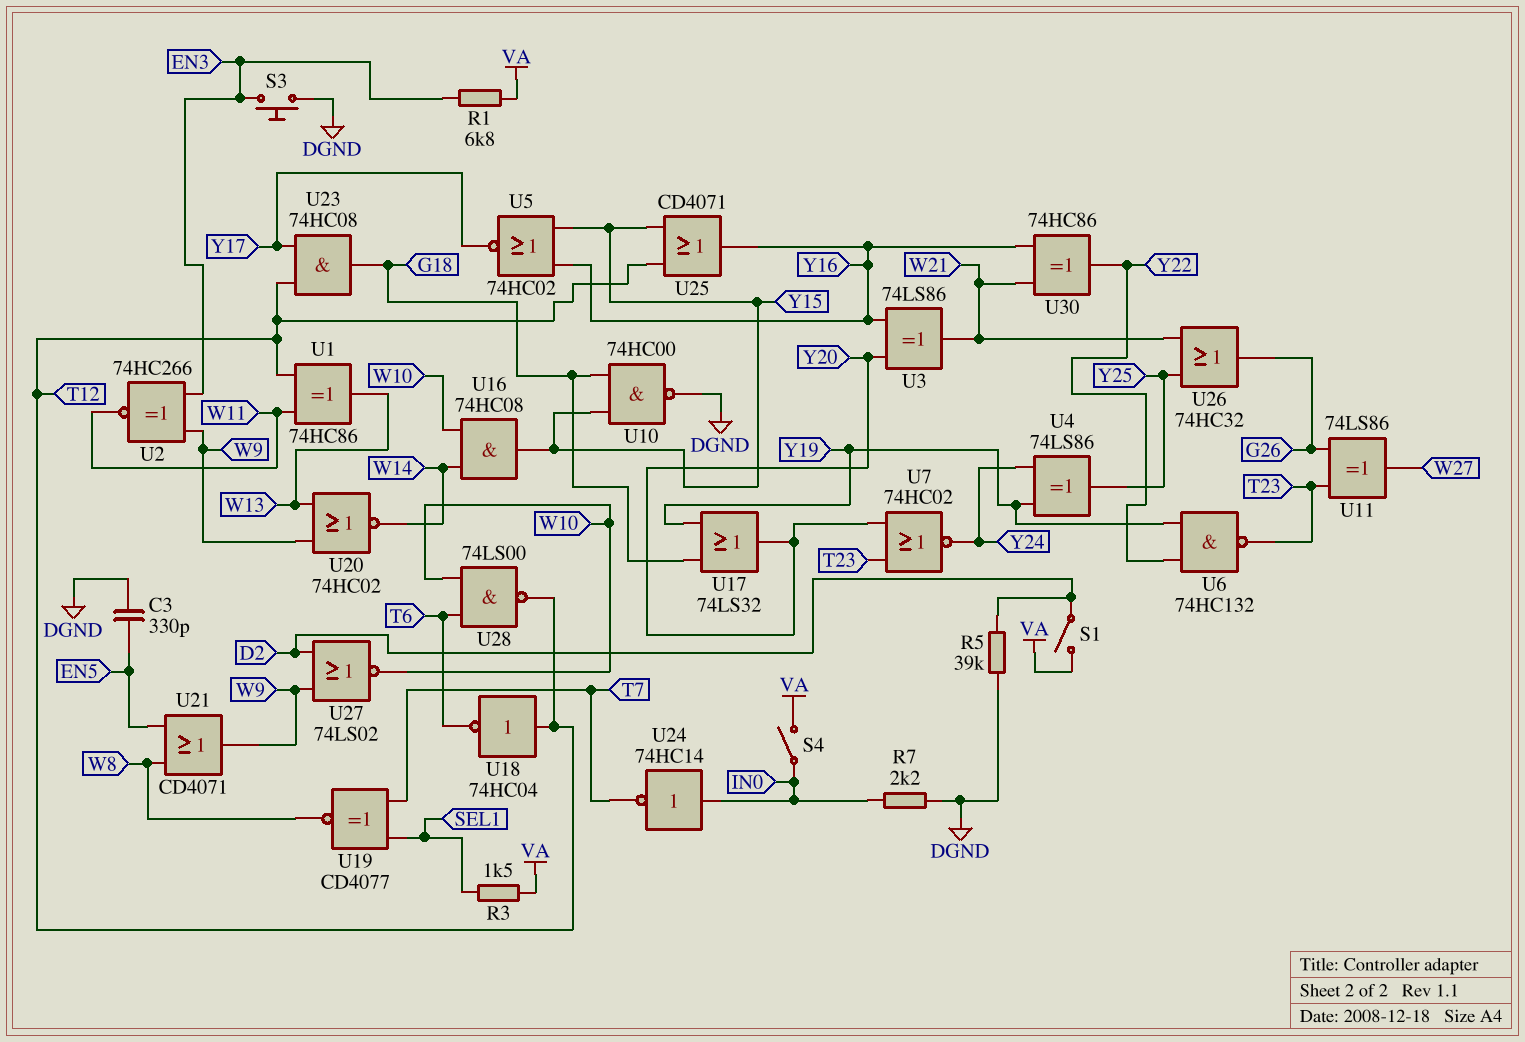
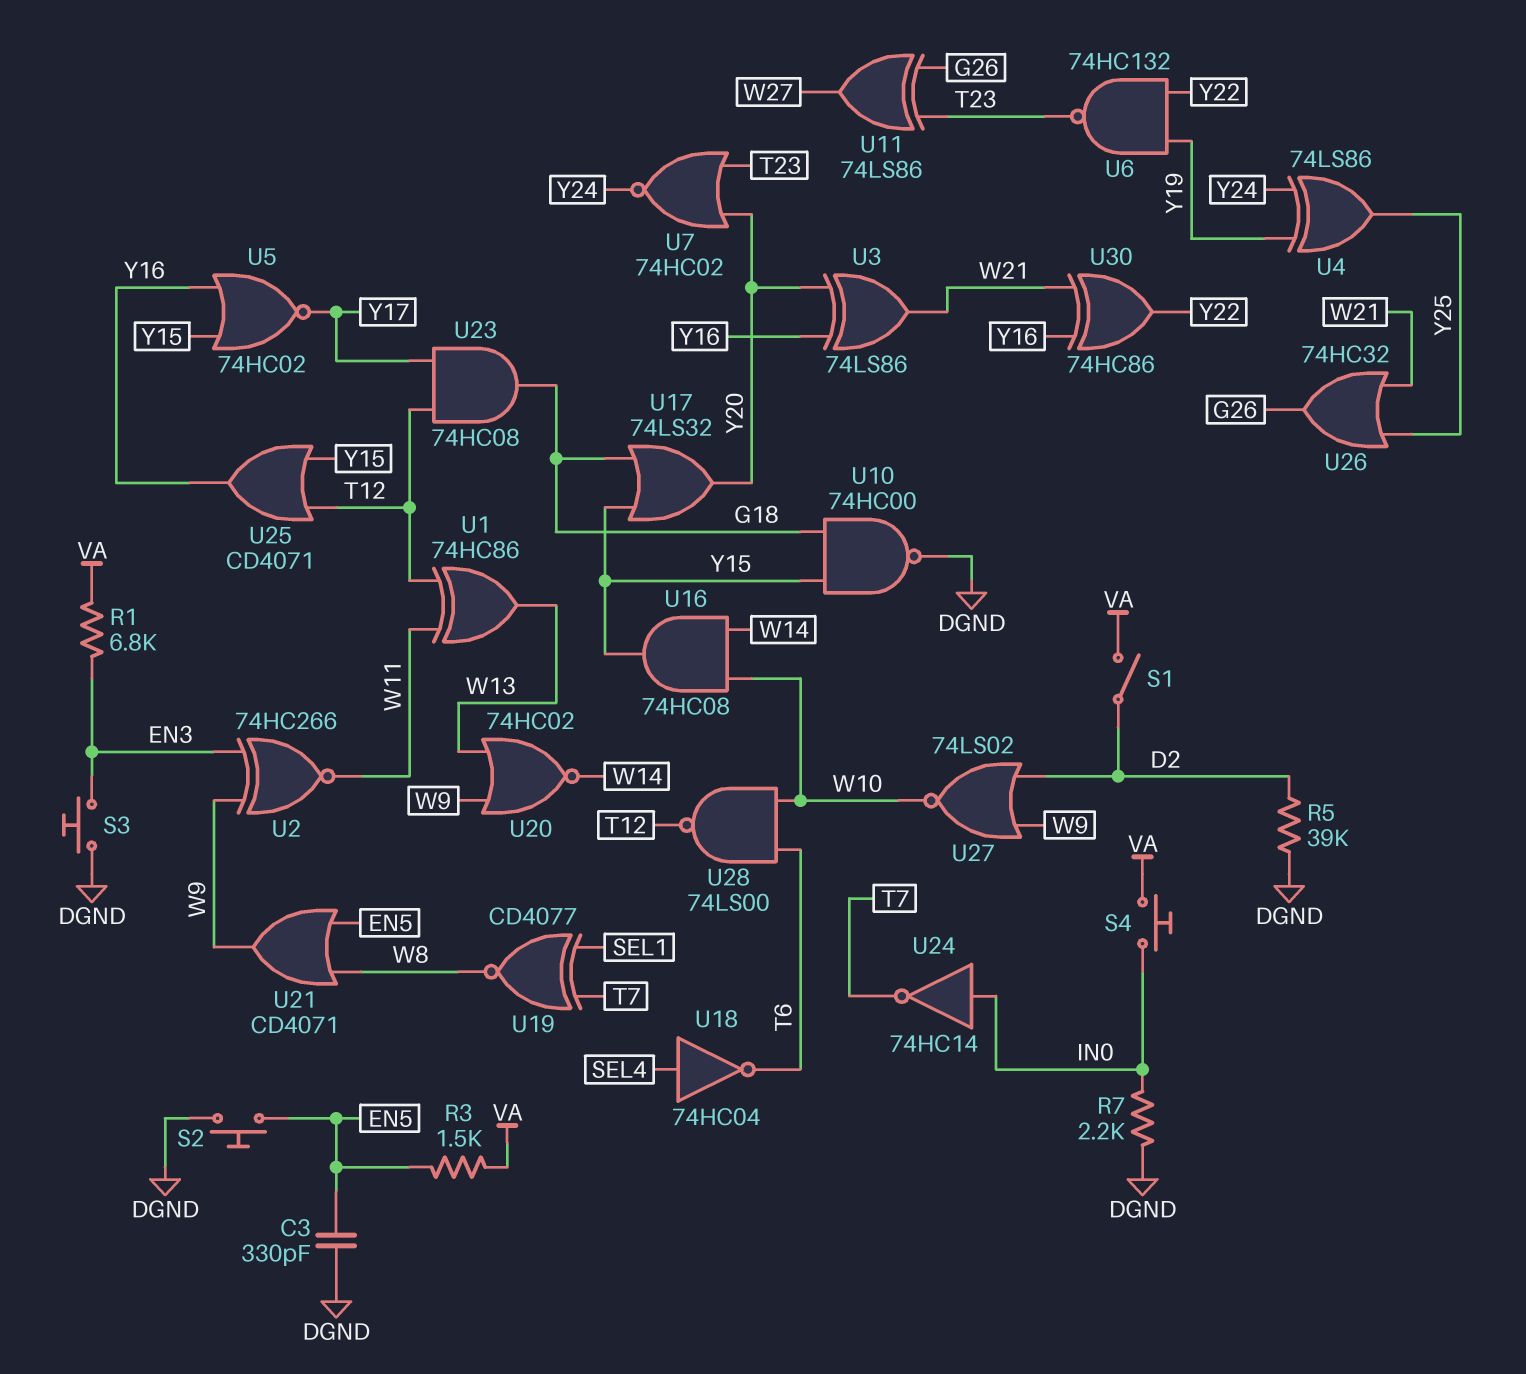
R3: 1.5k (SEL1, VA) -> 1.5k (EN5, VA)
S2: none -> button (DGND, EN5)
S4: switch (IN0, VA) -> button (IN0, VA)
U17: OR 74LS32 (in G18, in Y19, out Y20) -> OR 74LS32 (in G18, in Y15, out Y20)
U18: NOT 74HC04 (in T12, out T6) -> NOT 74HC04 (in SEL4, out T6)

